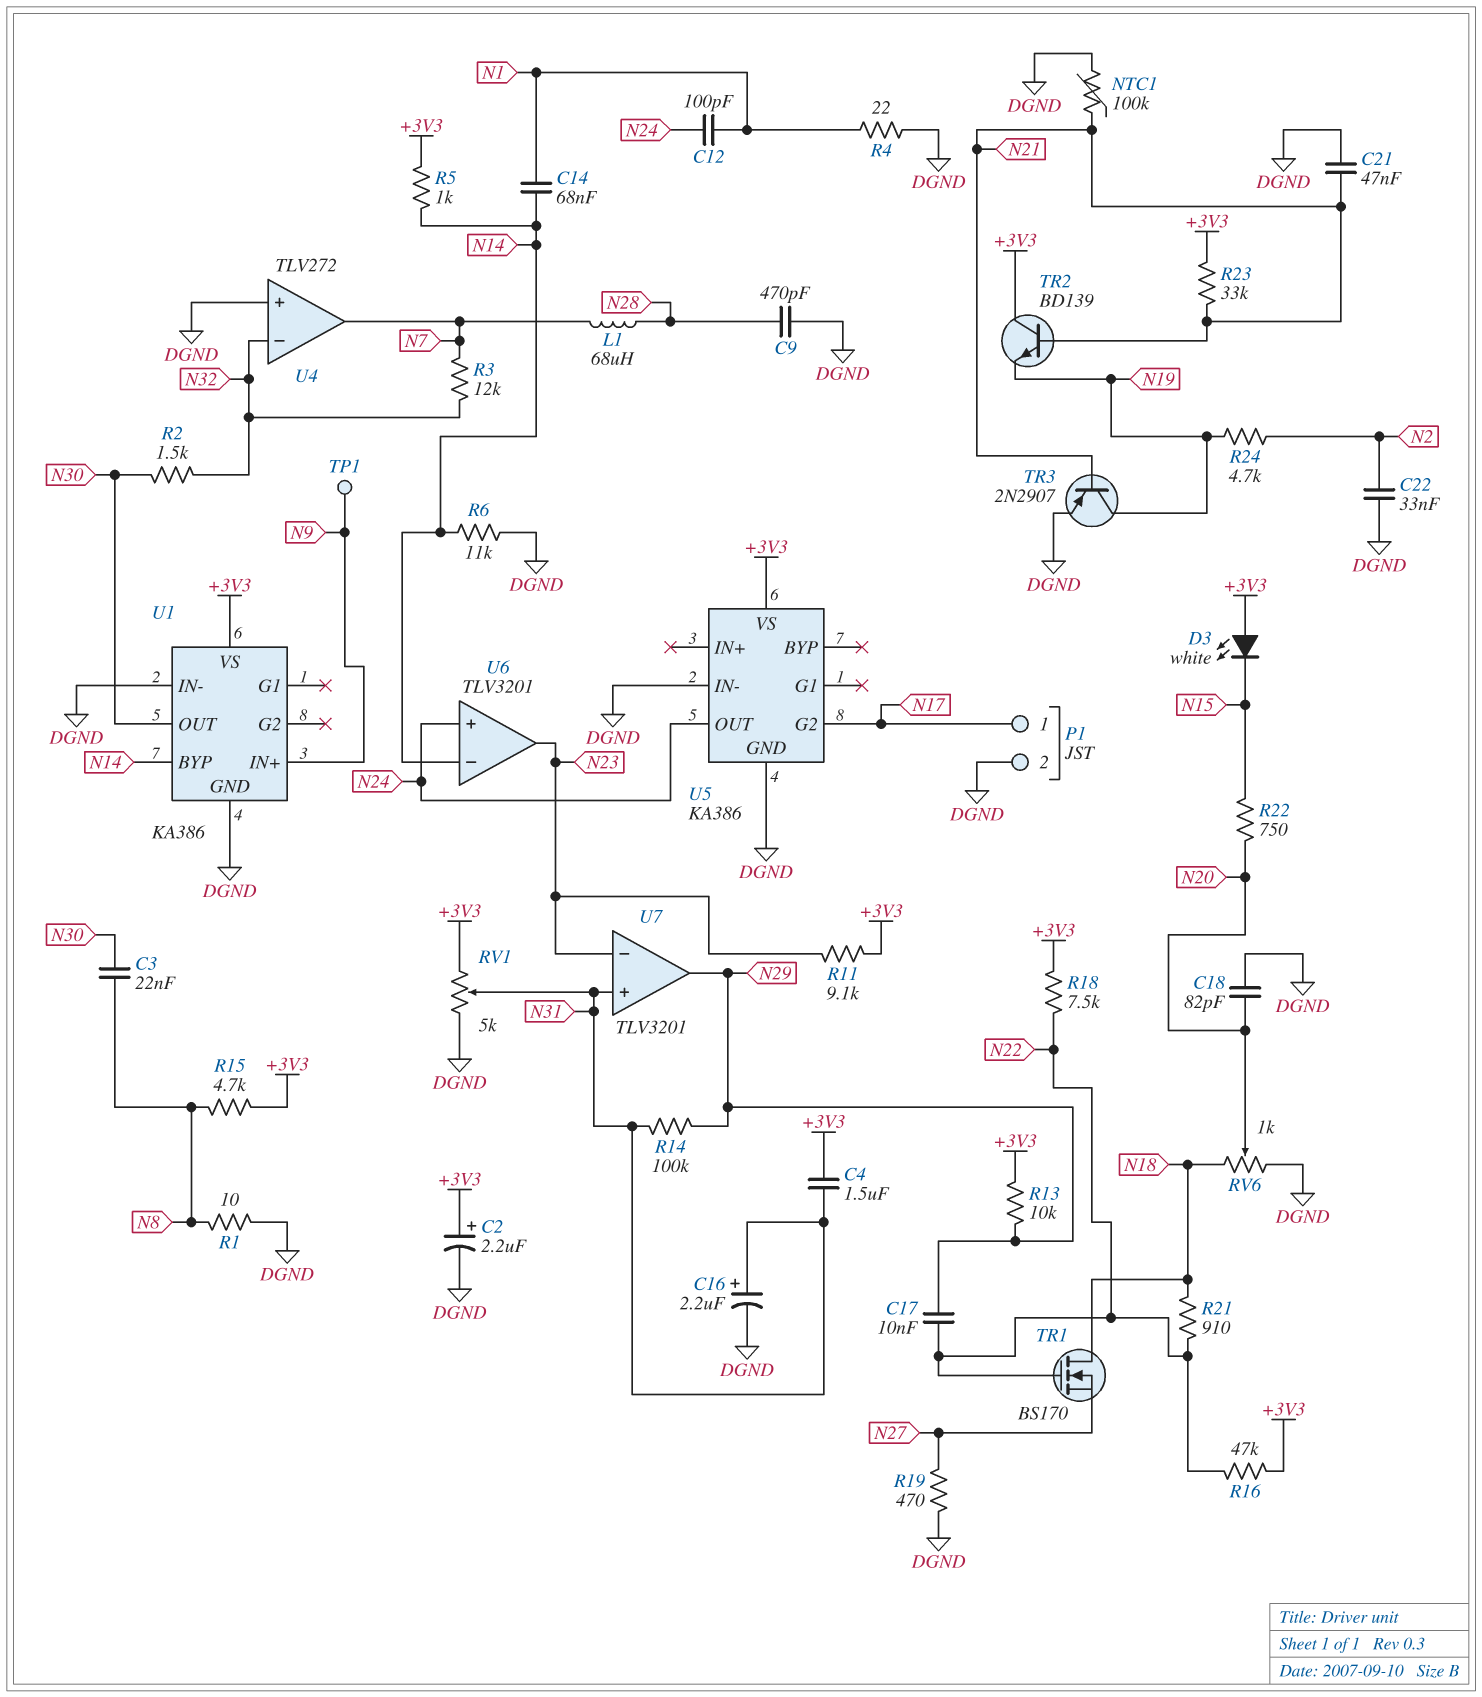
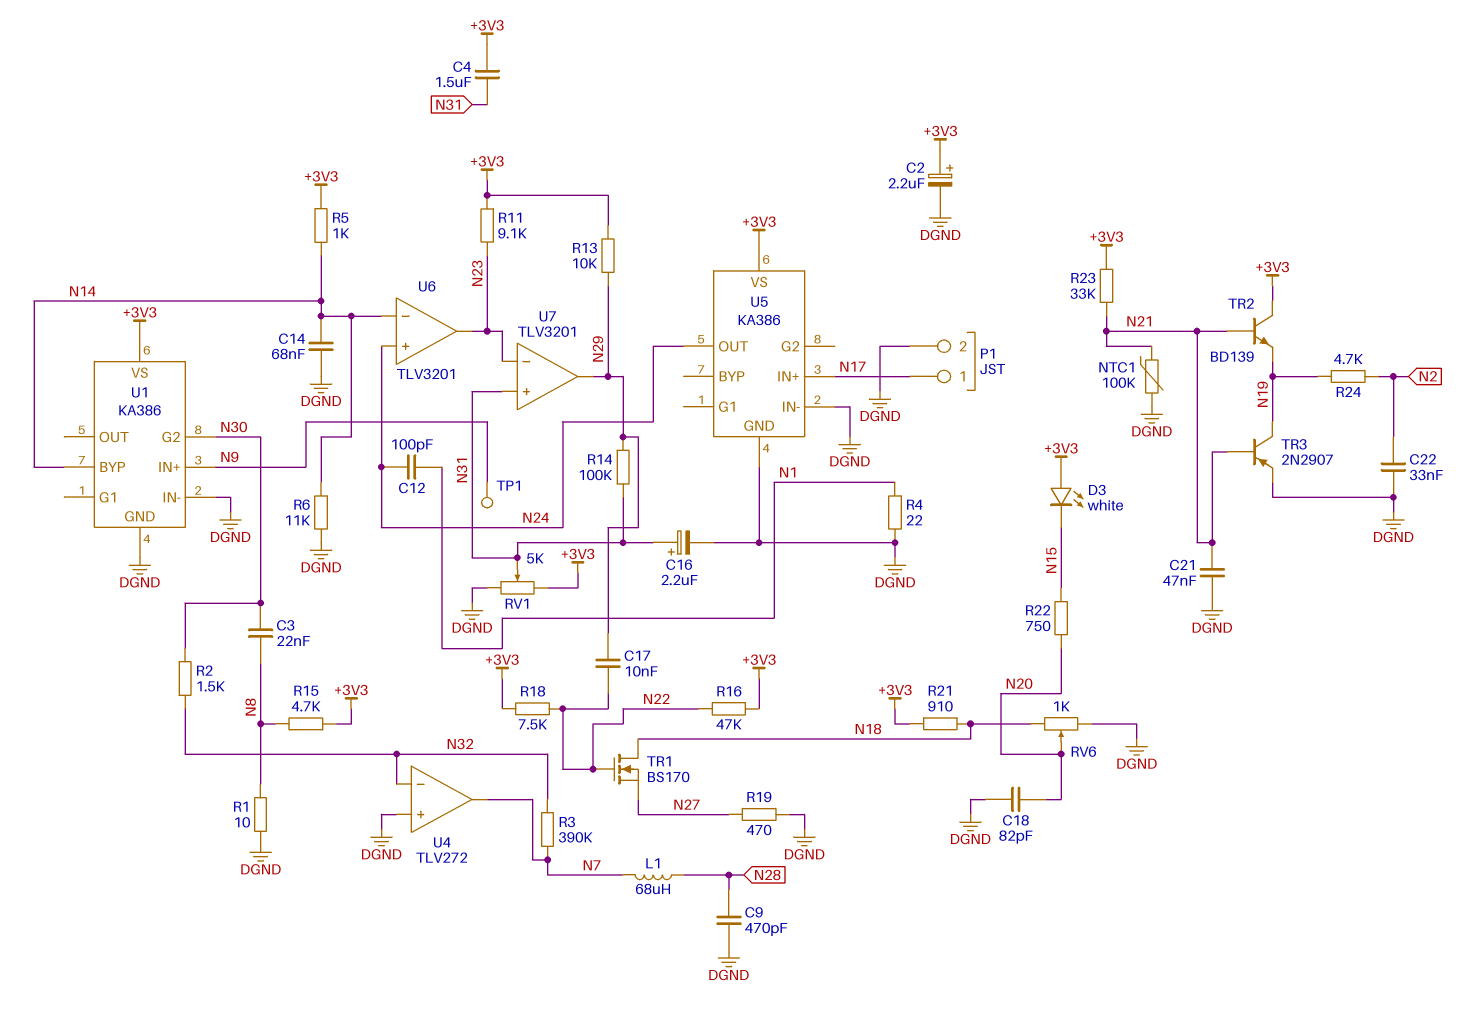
C14: 68nF (N1, N14) -> 68nF (DGND, N14)
R3: 12k (N7, N32) -> 390k (N7, N32)
R21: 910 (N18, N22) -> 910 (+3V3, N18)
U1 pin G2: none -> N30
U1 pin OUT: N30 -> none
U5 pin G2: N17 -> none
U5 pin IN+: none -> N17

